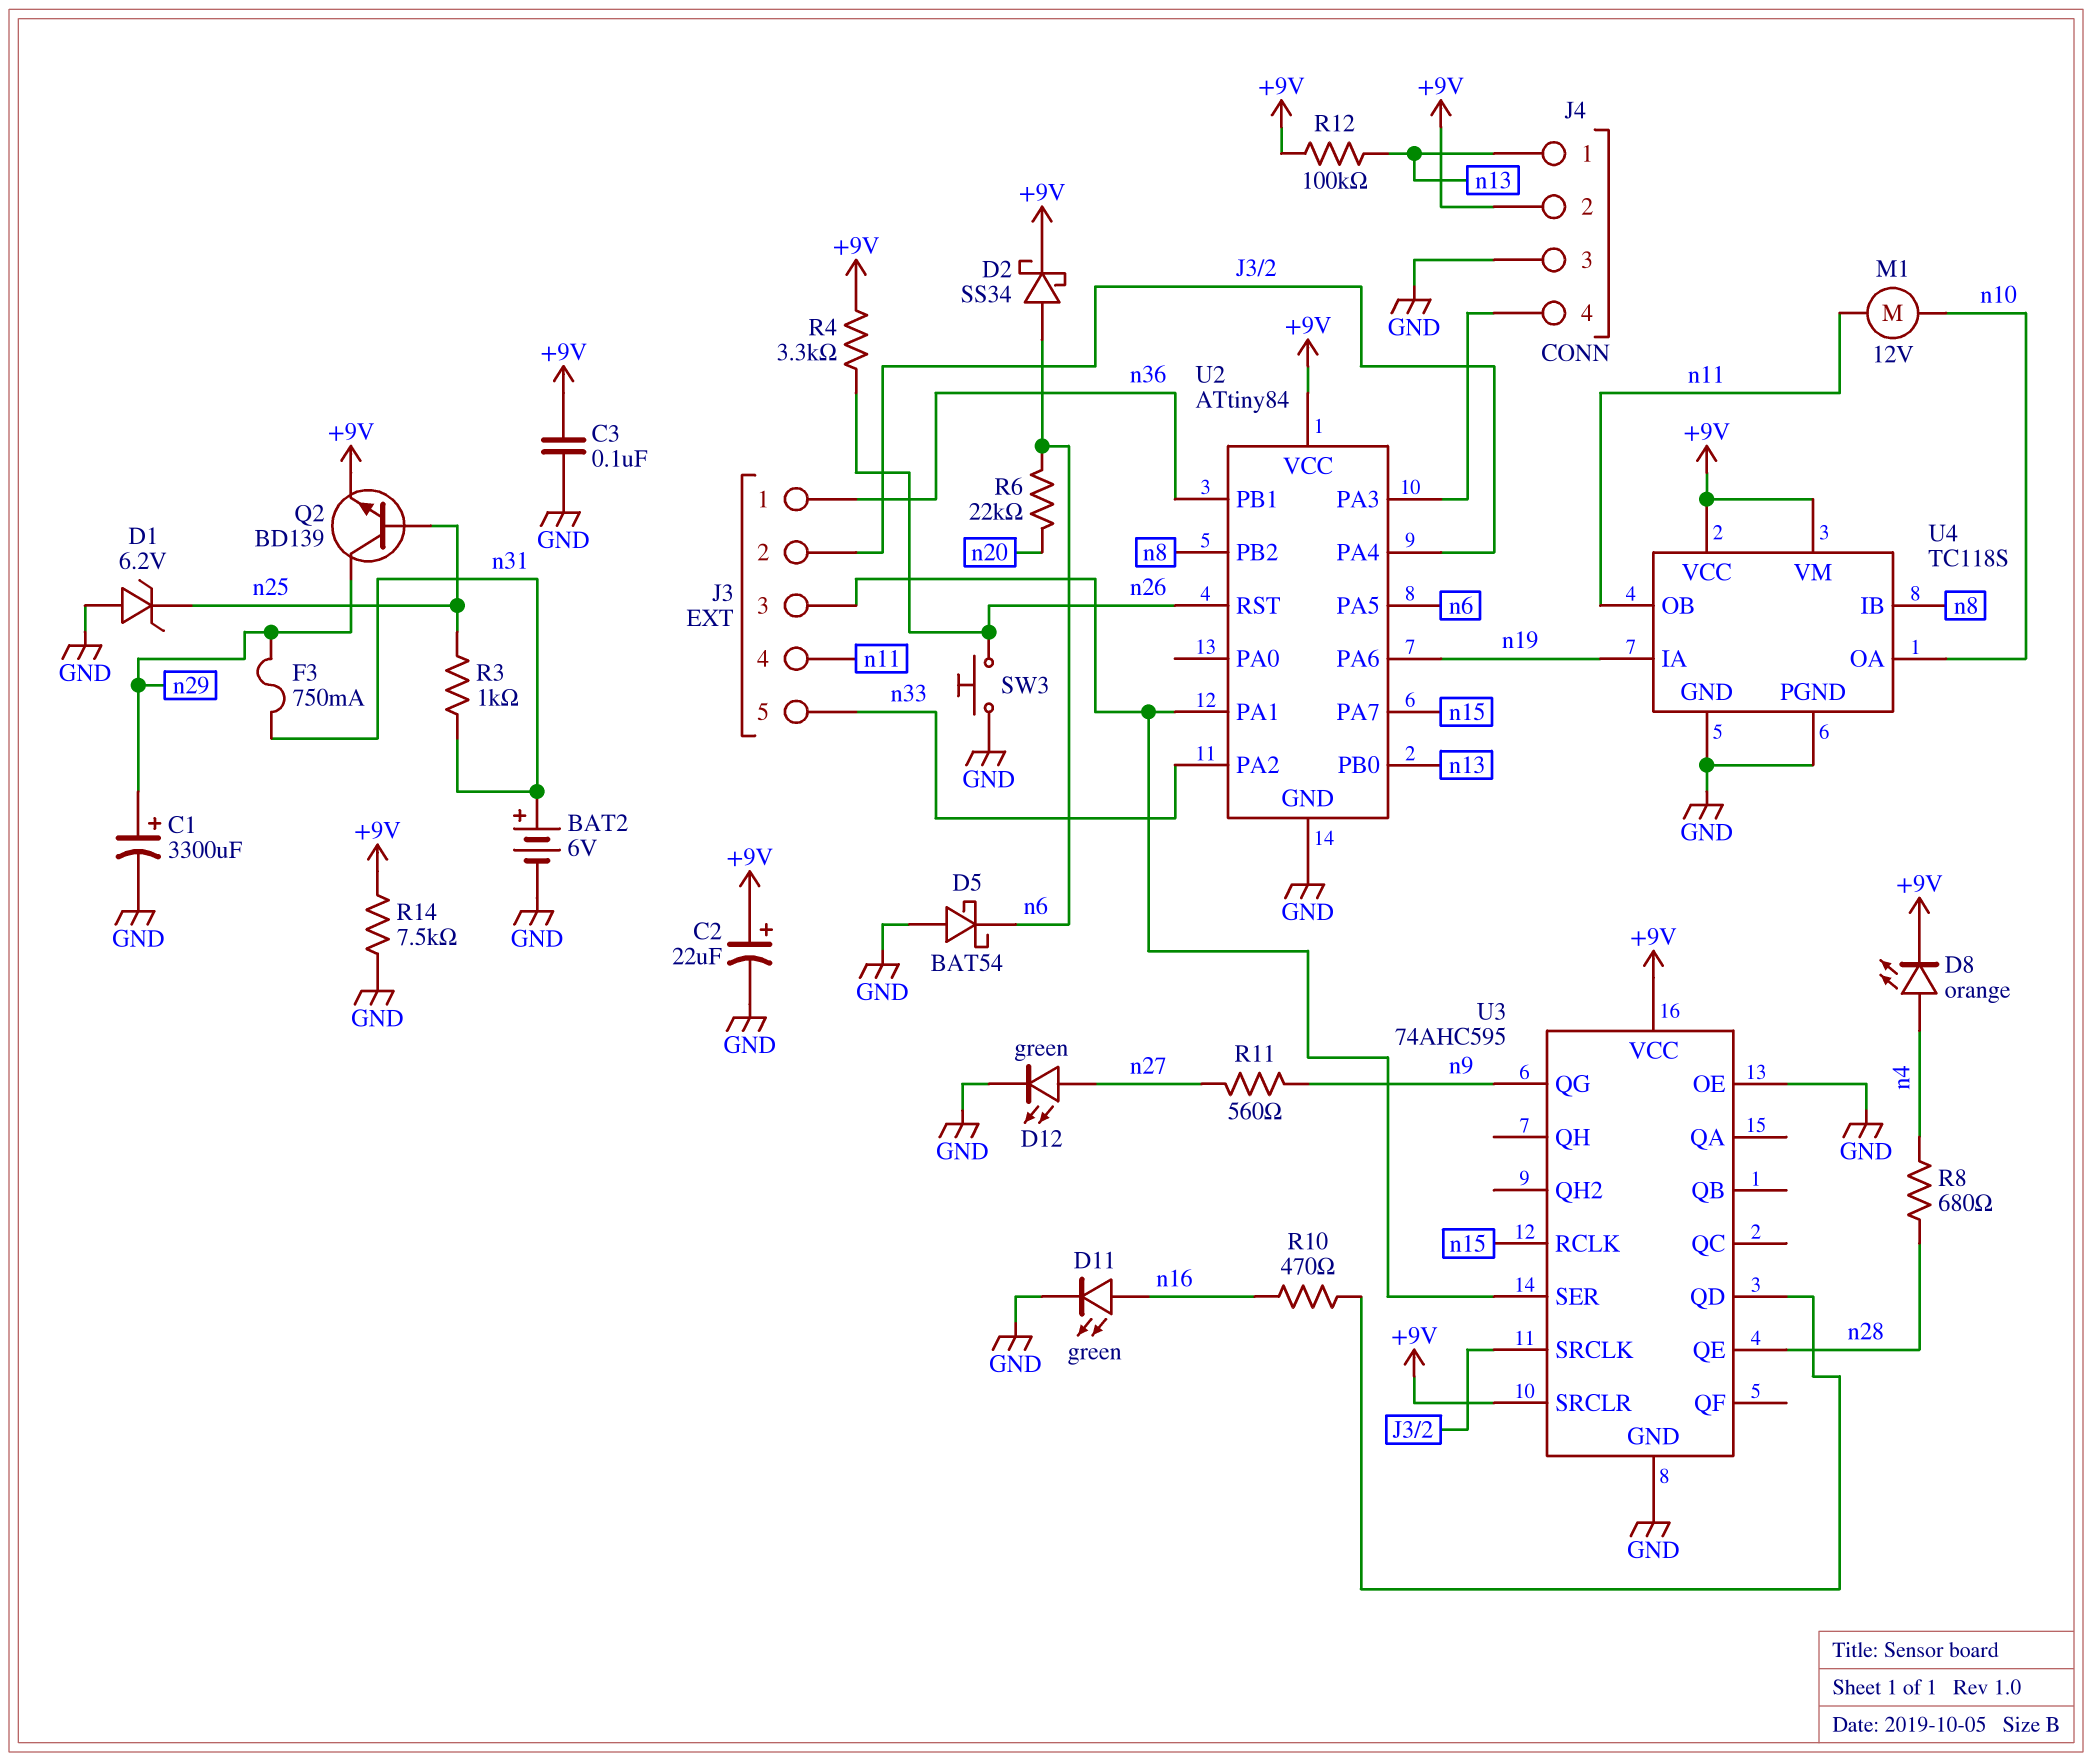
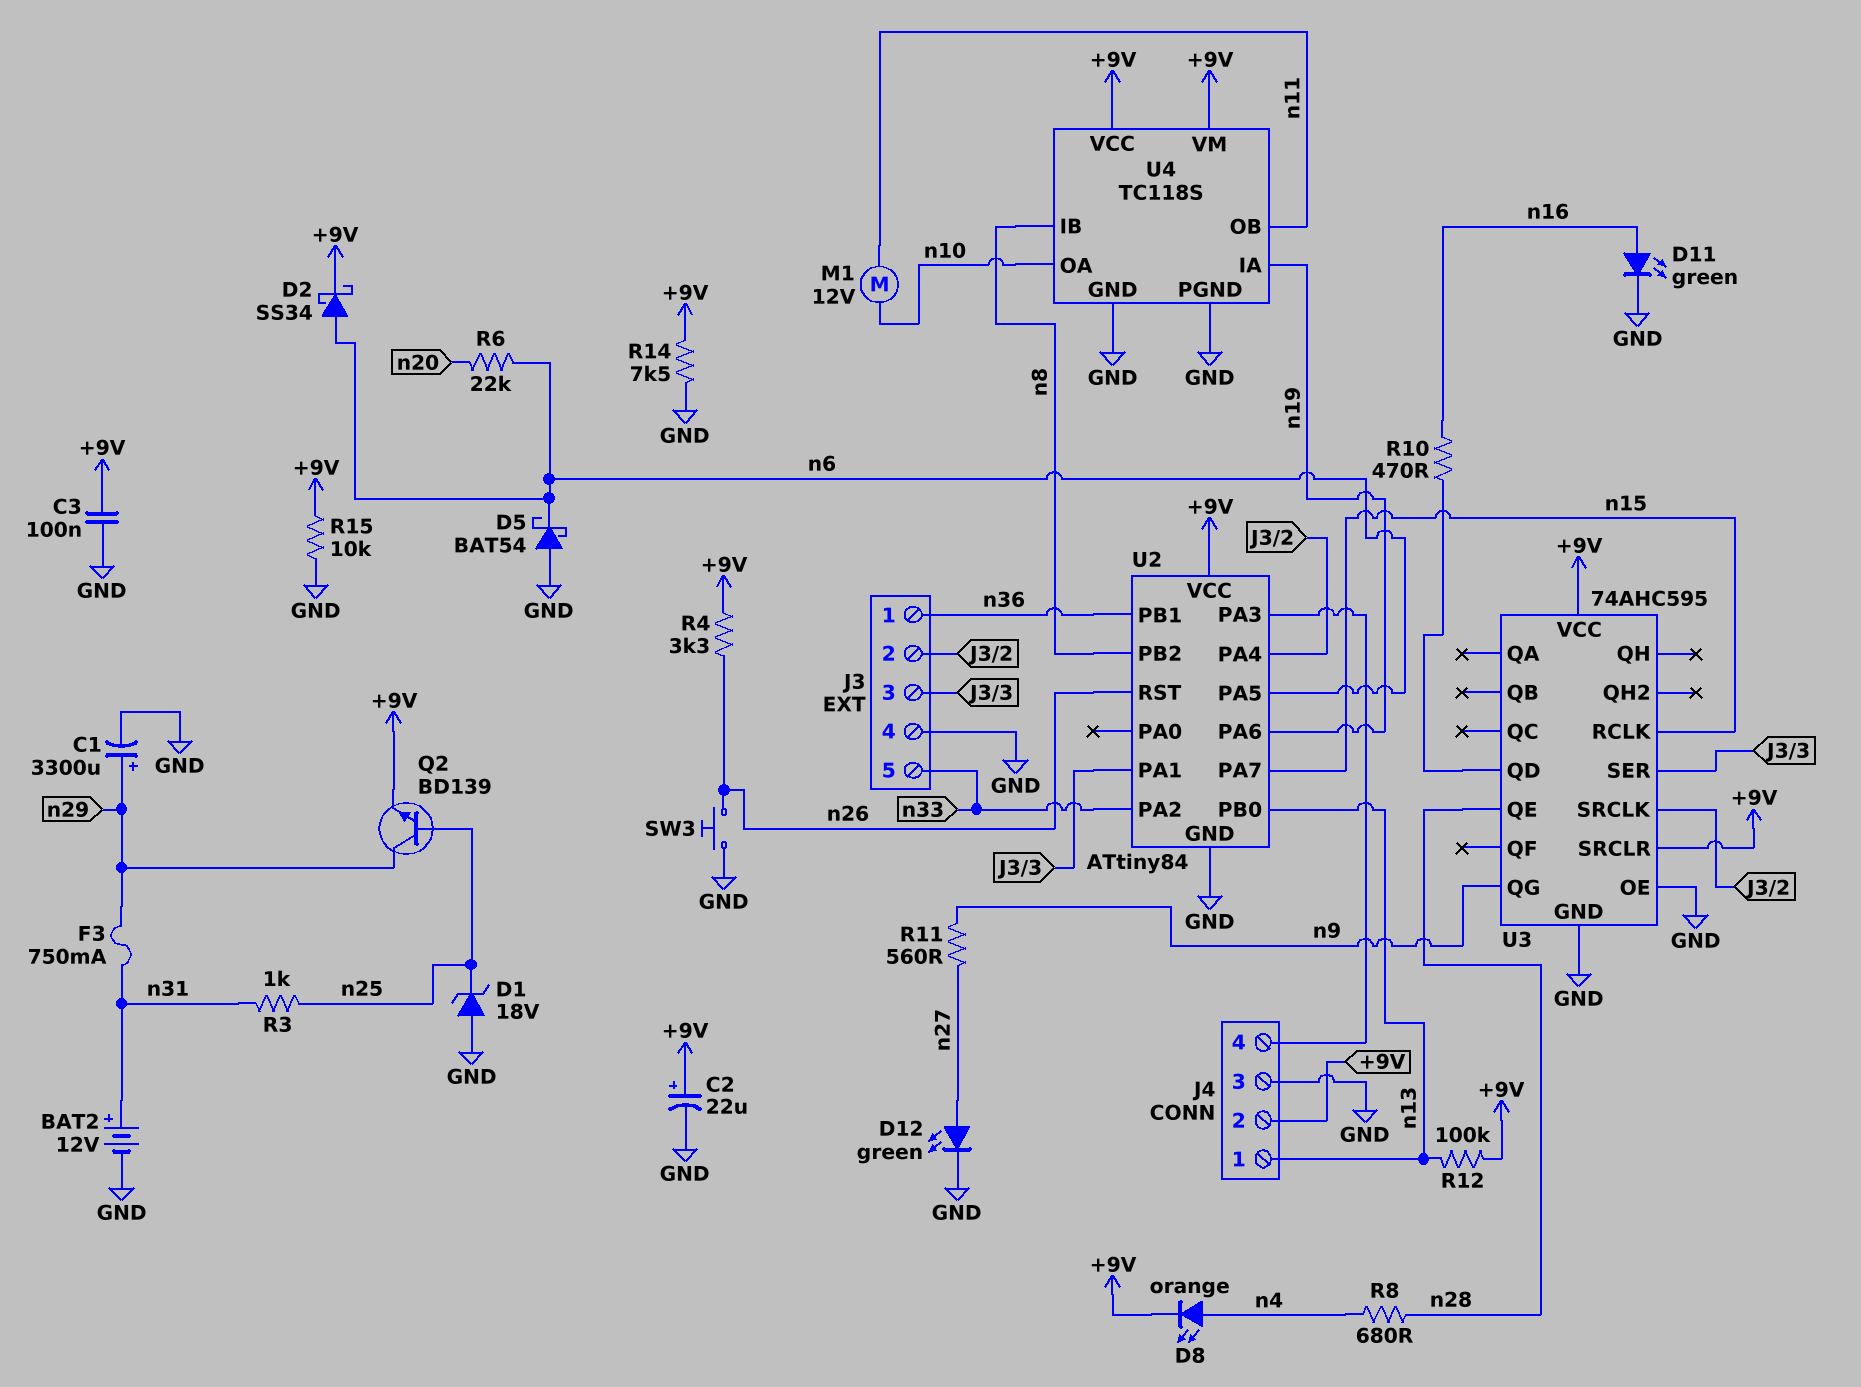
BAT2: 6V (plus n31, minus GND) -> 12V (plus n31, minus GND)
D1: zener 6.2V (A GND, K n25) -> zener 18V (A GND, K n25)
J3 pin 4: n11 -> GND
R15: none -> 10k (+9V, GND)

